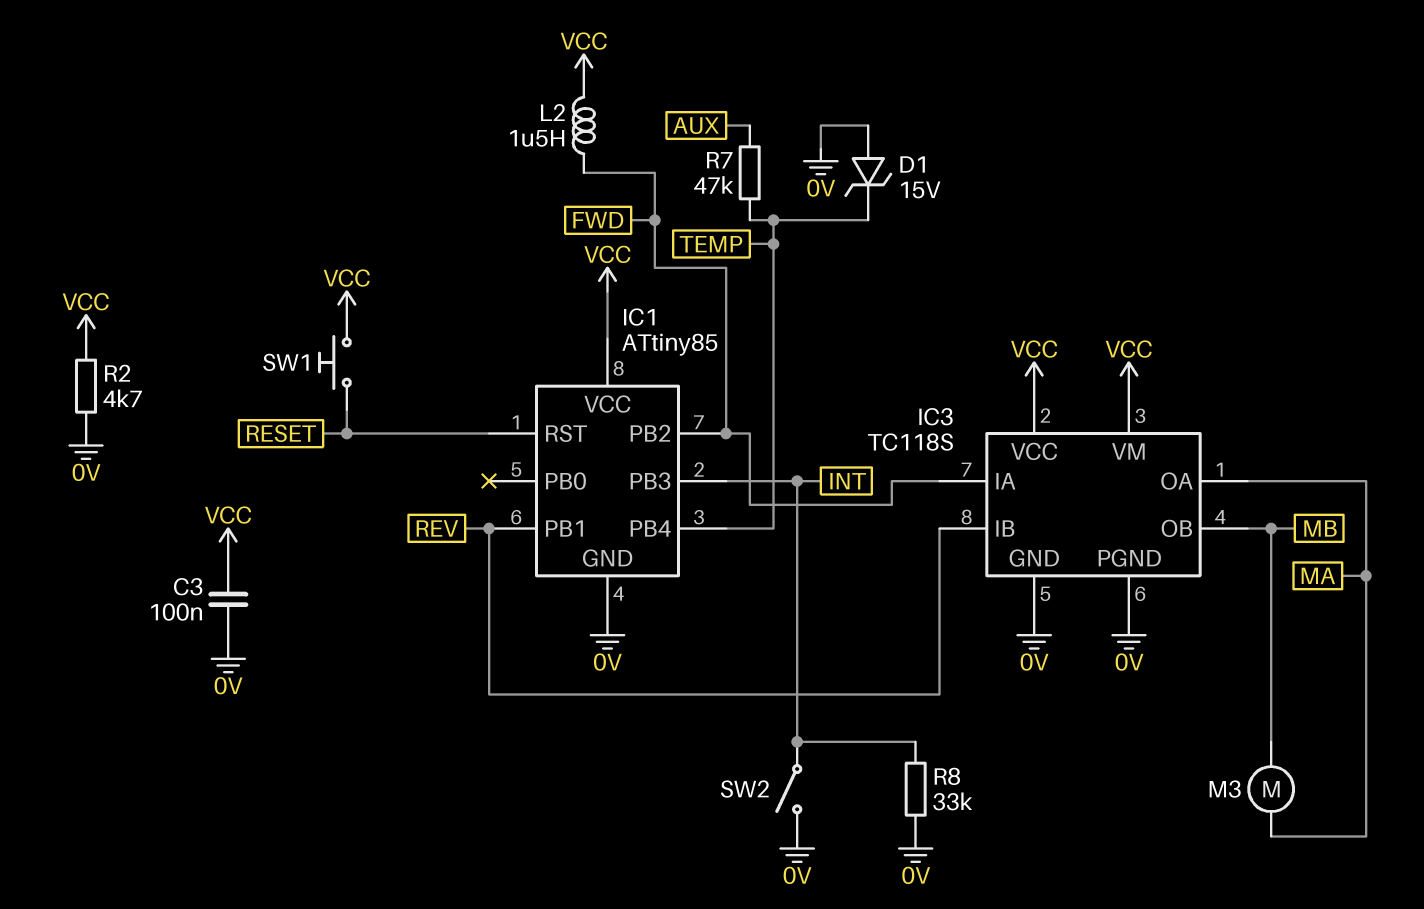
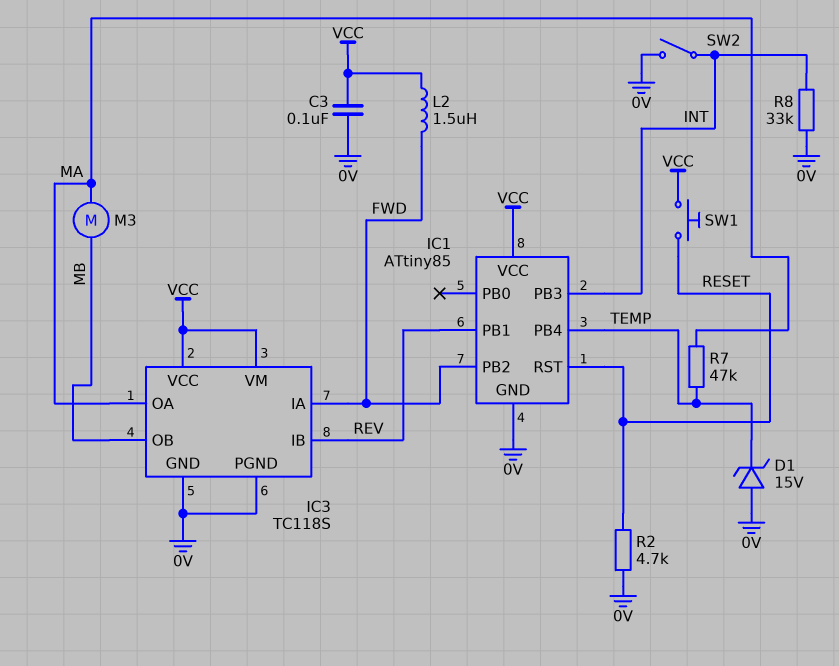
R2: 4.7k (0V, VCC) -> 4.7k (0V, RESET)
R7: 47k (AUX, TEMP) -> 47k (MA, TEMP)

